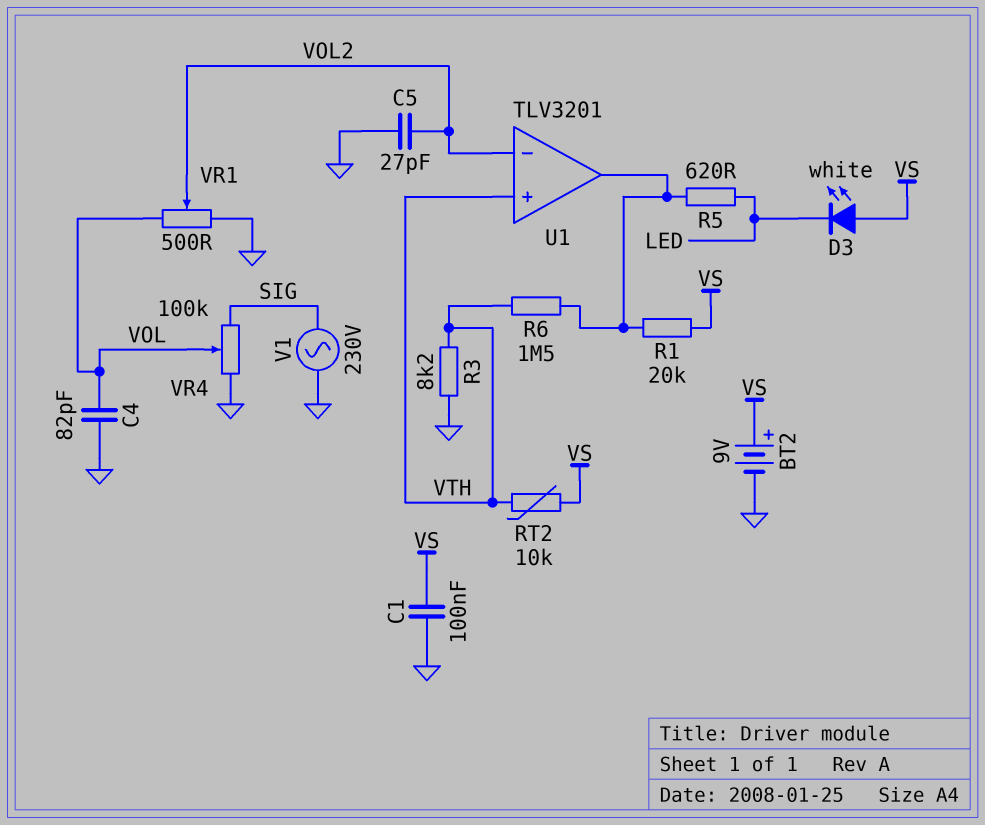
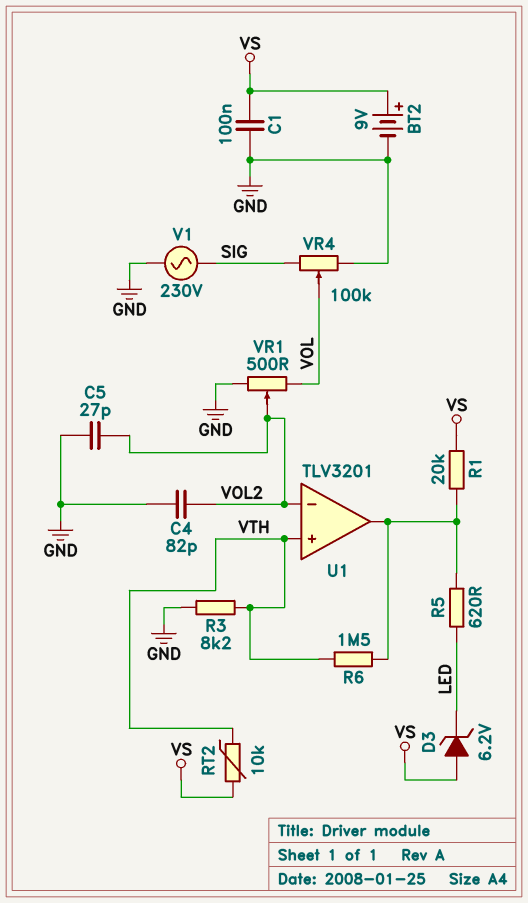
C4: 82pF (GND, VOL) -> 82pF (GND, VOL2)
D3: LED white (A VS, K LED) -> zener 6.2V (A VS, K LED)

